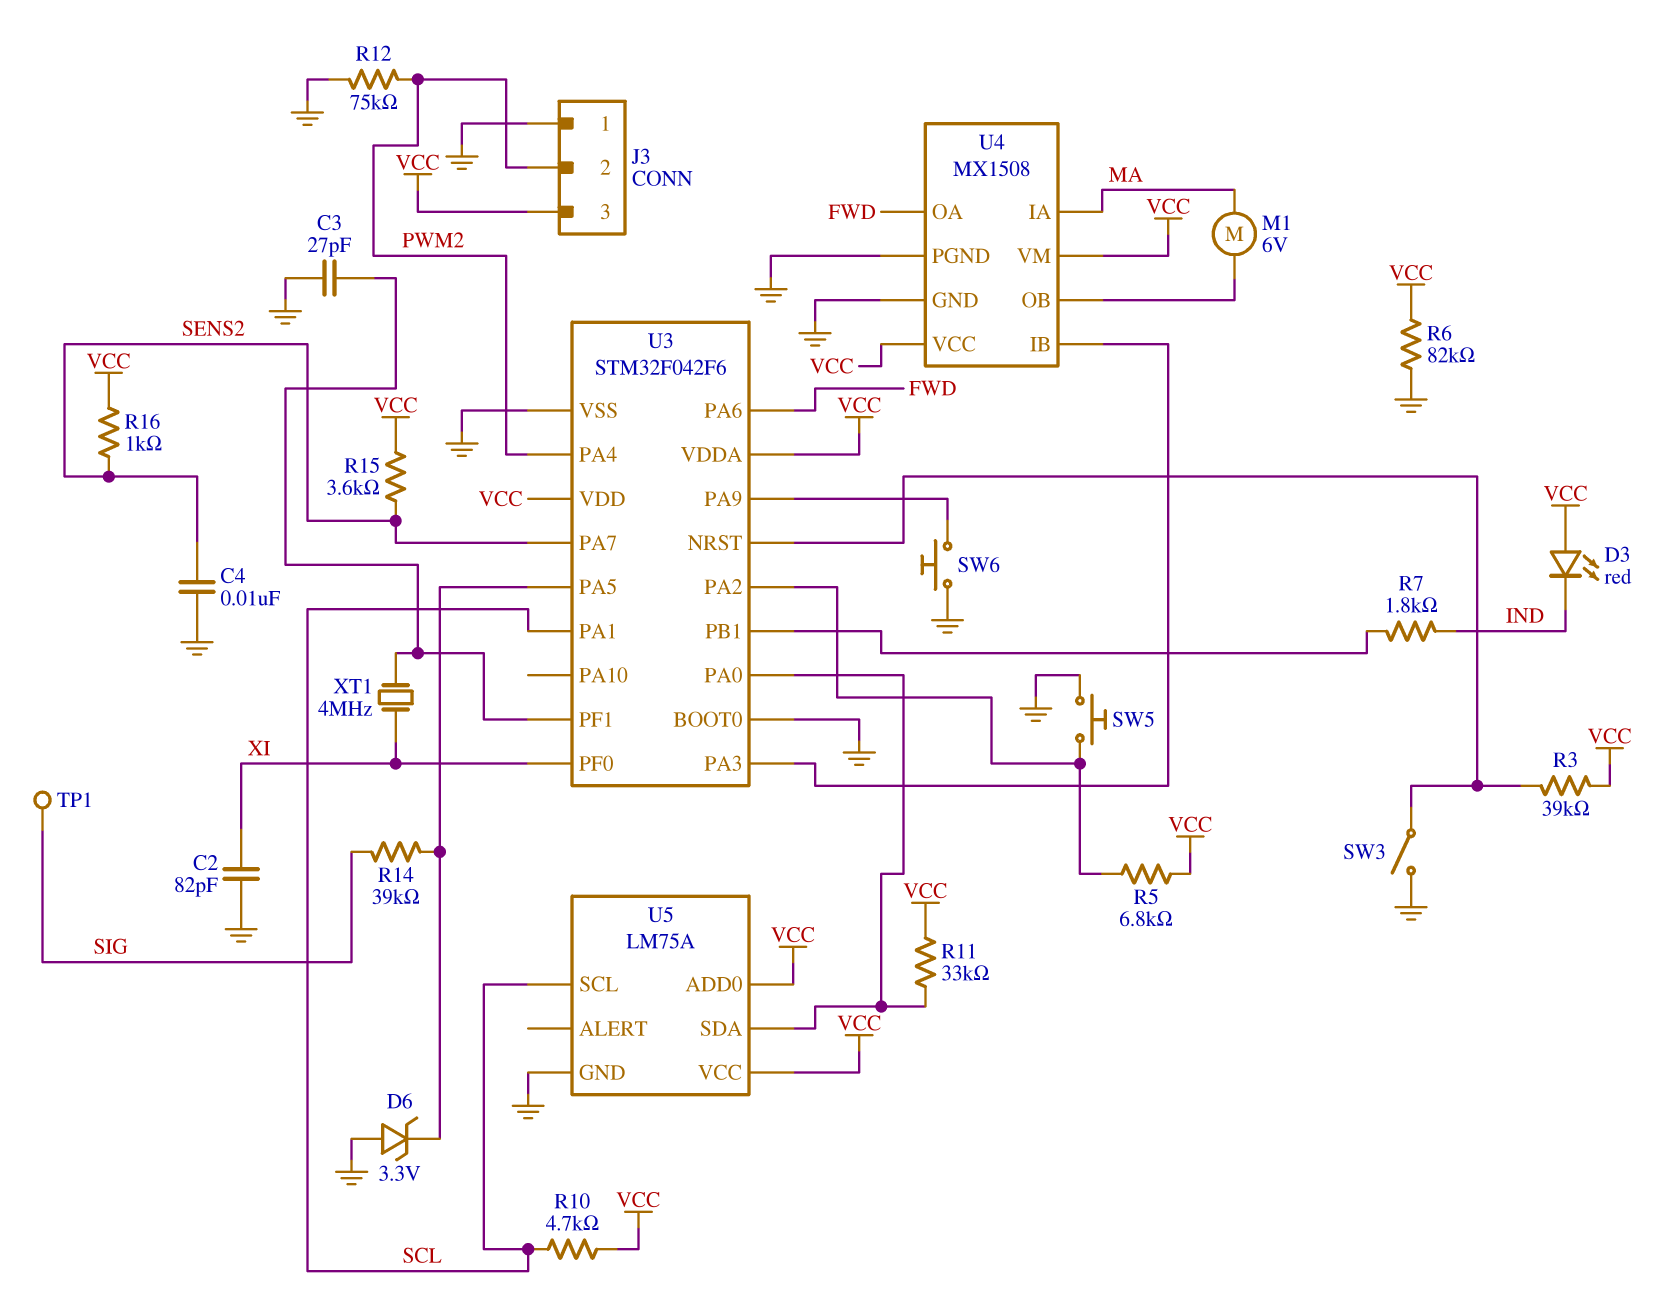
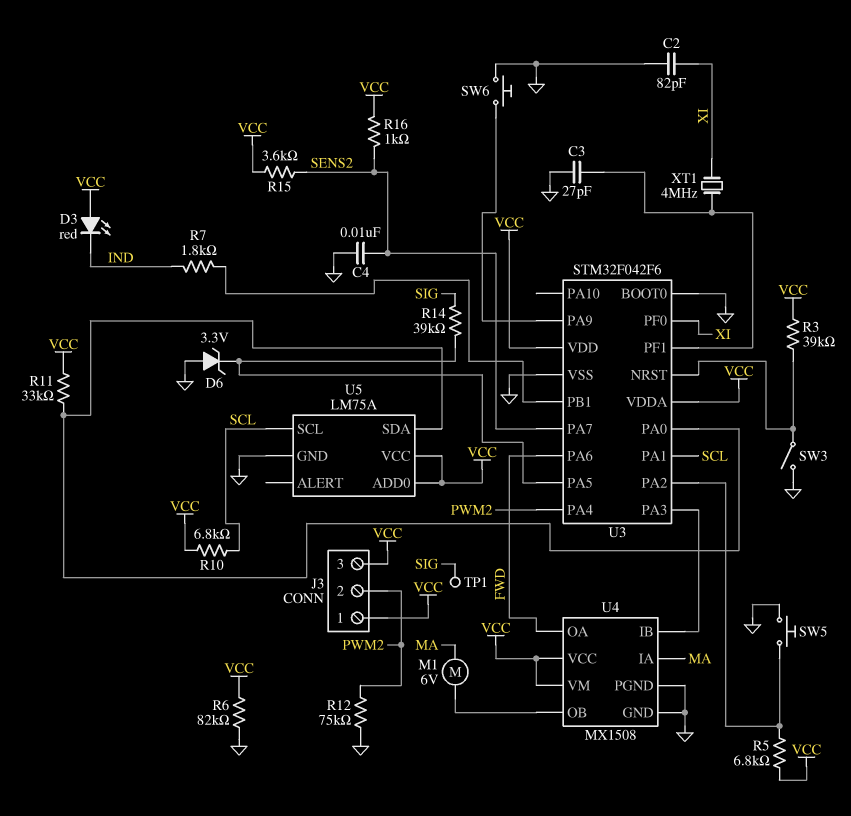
J3 pin 1: GND -> VCC
R10: 4.7k (SCL, VCC) -> 6.8k (SCL, VCC)

